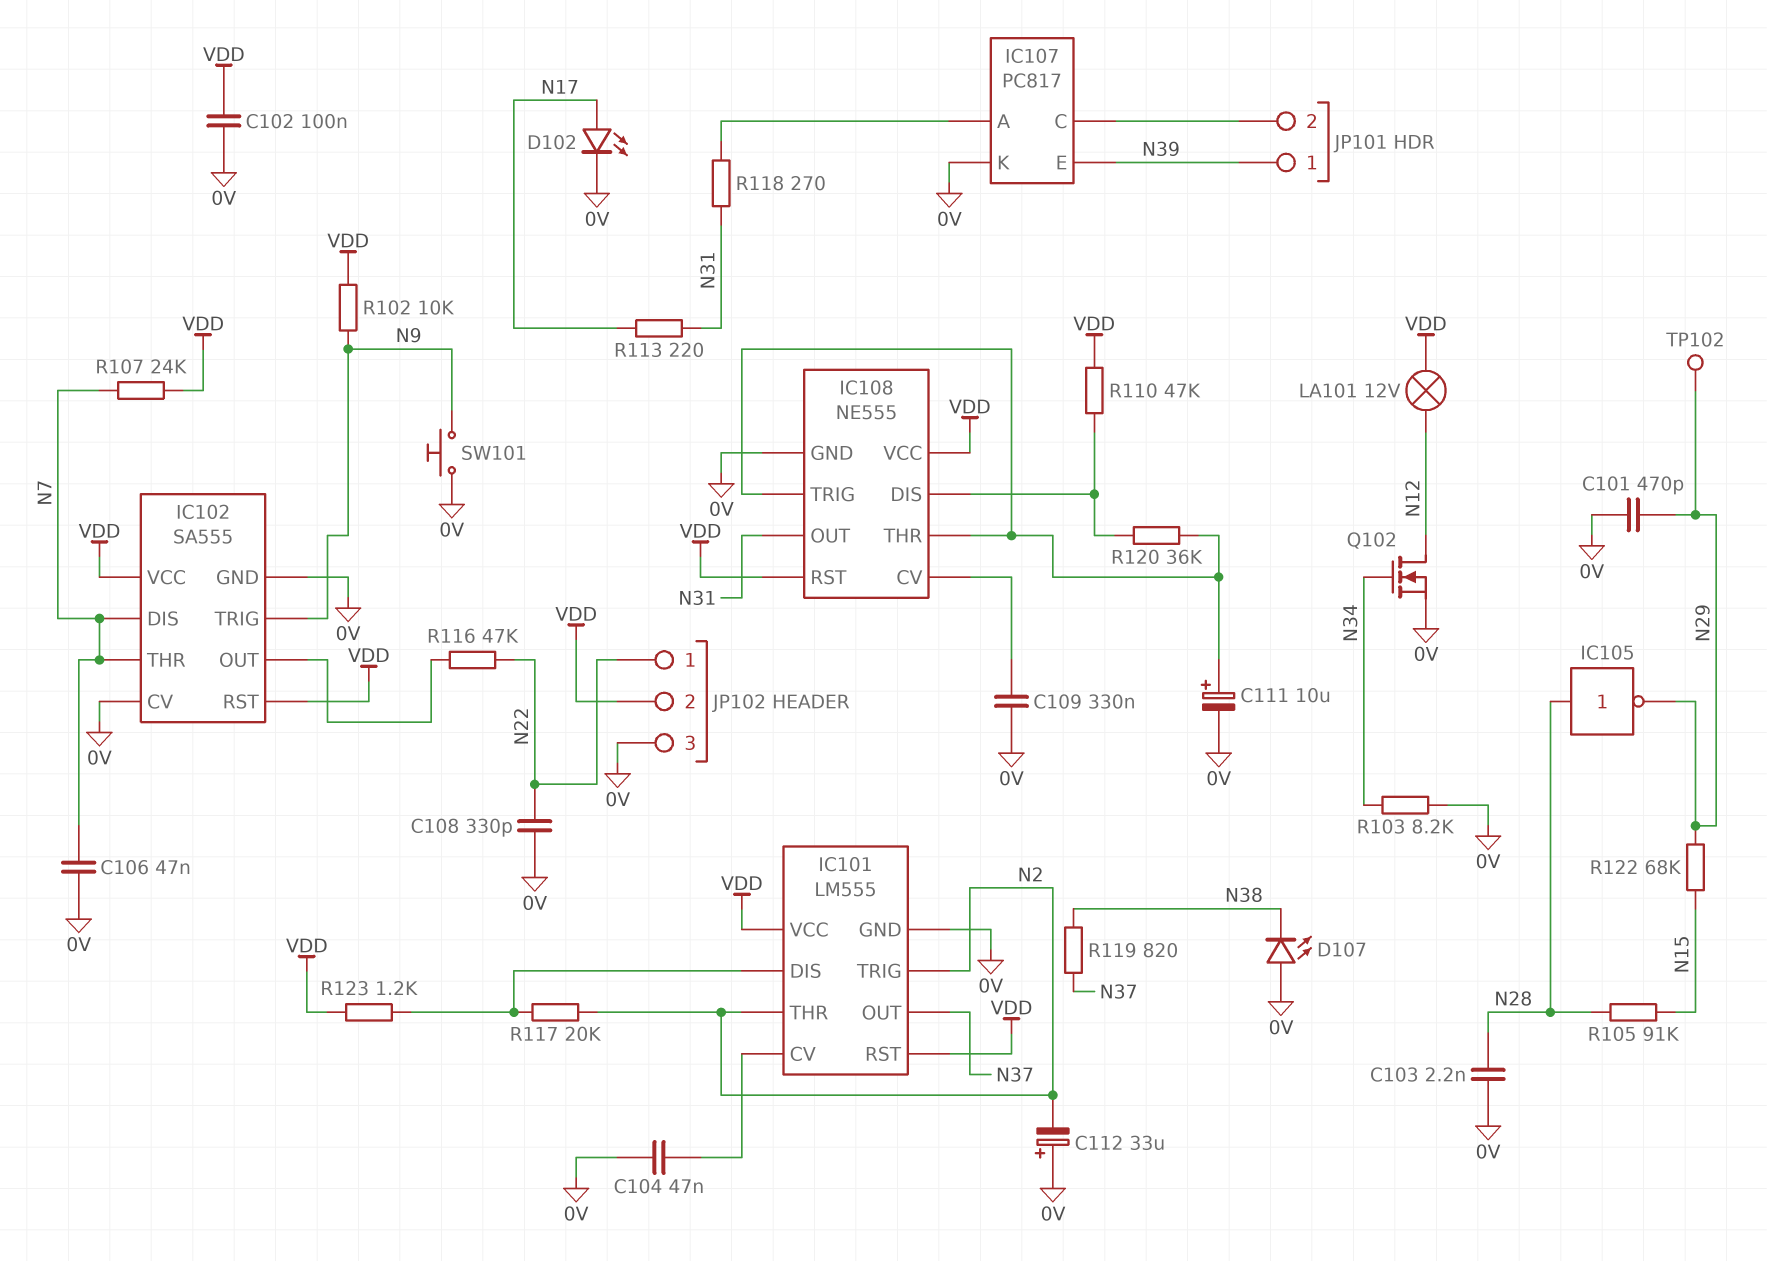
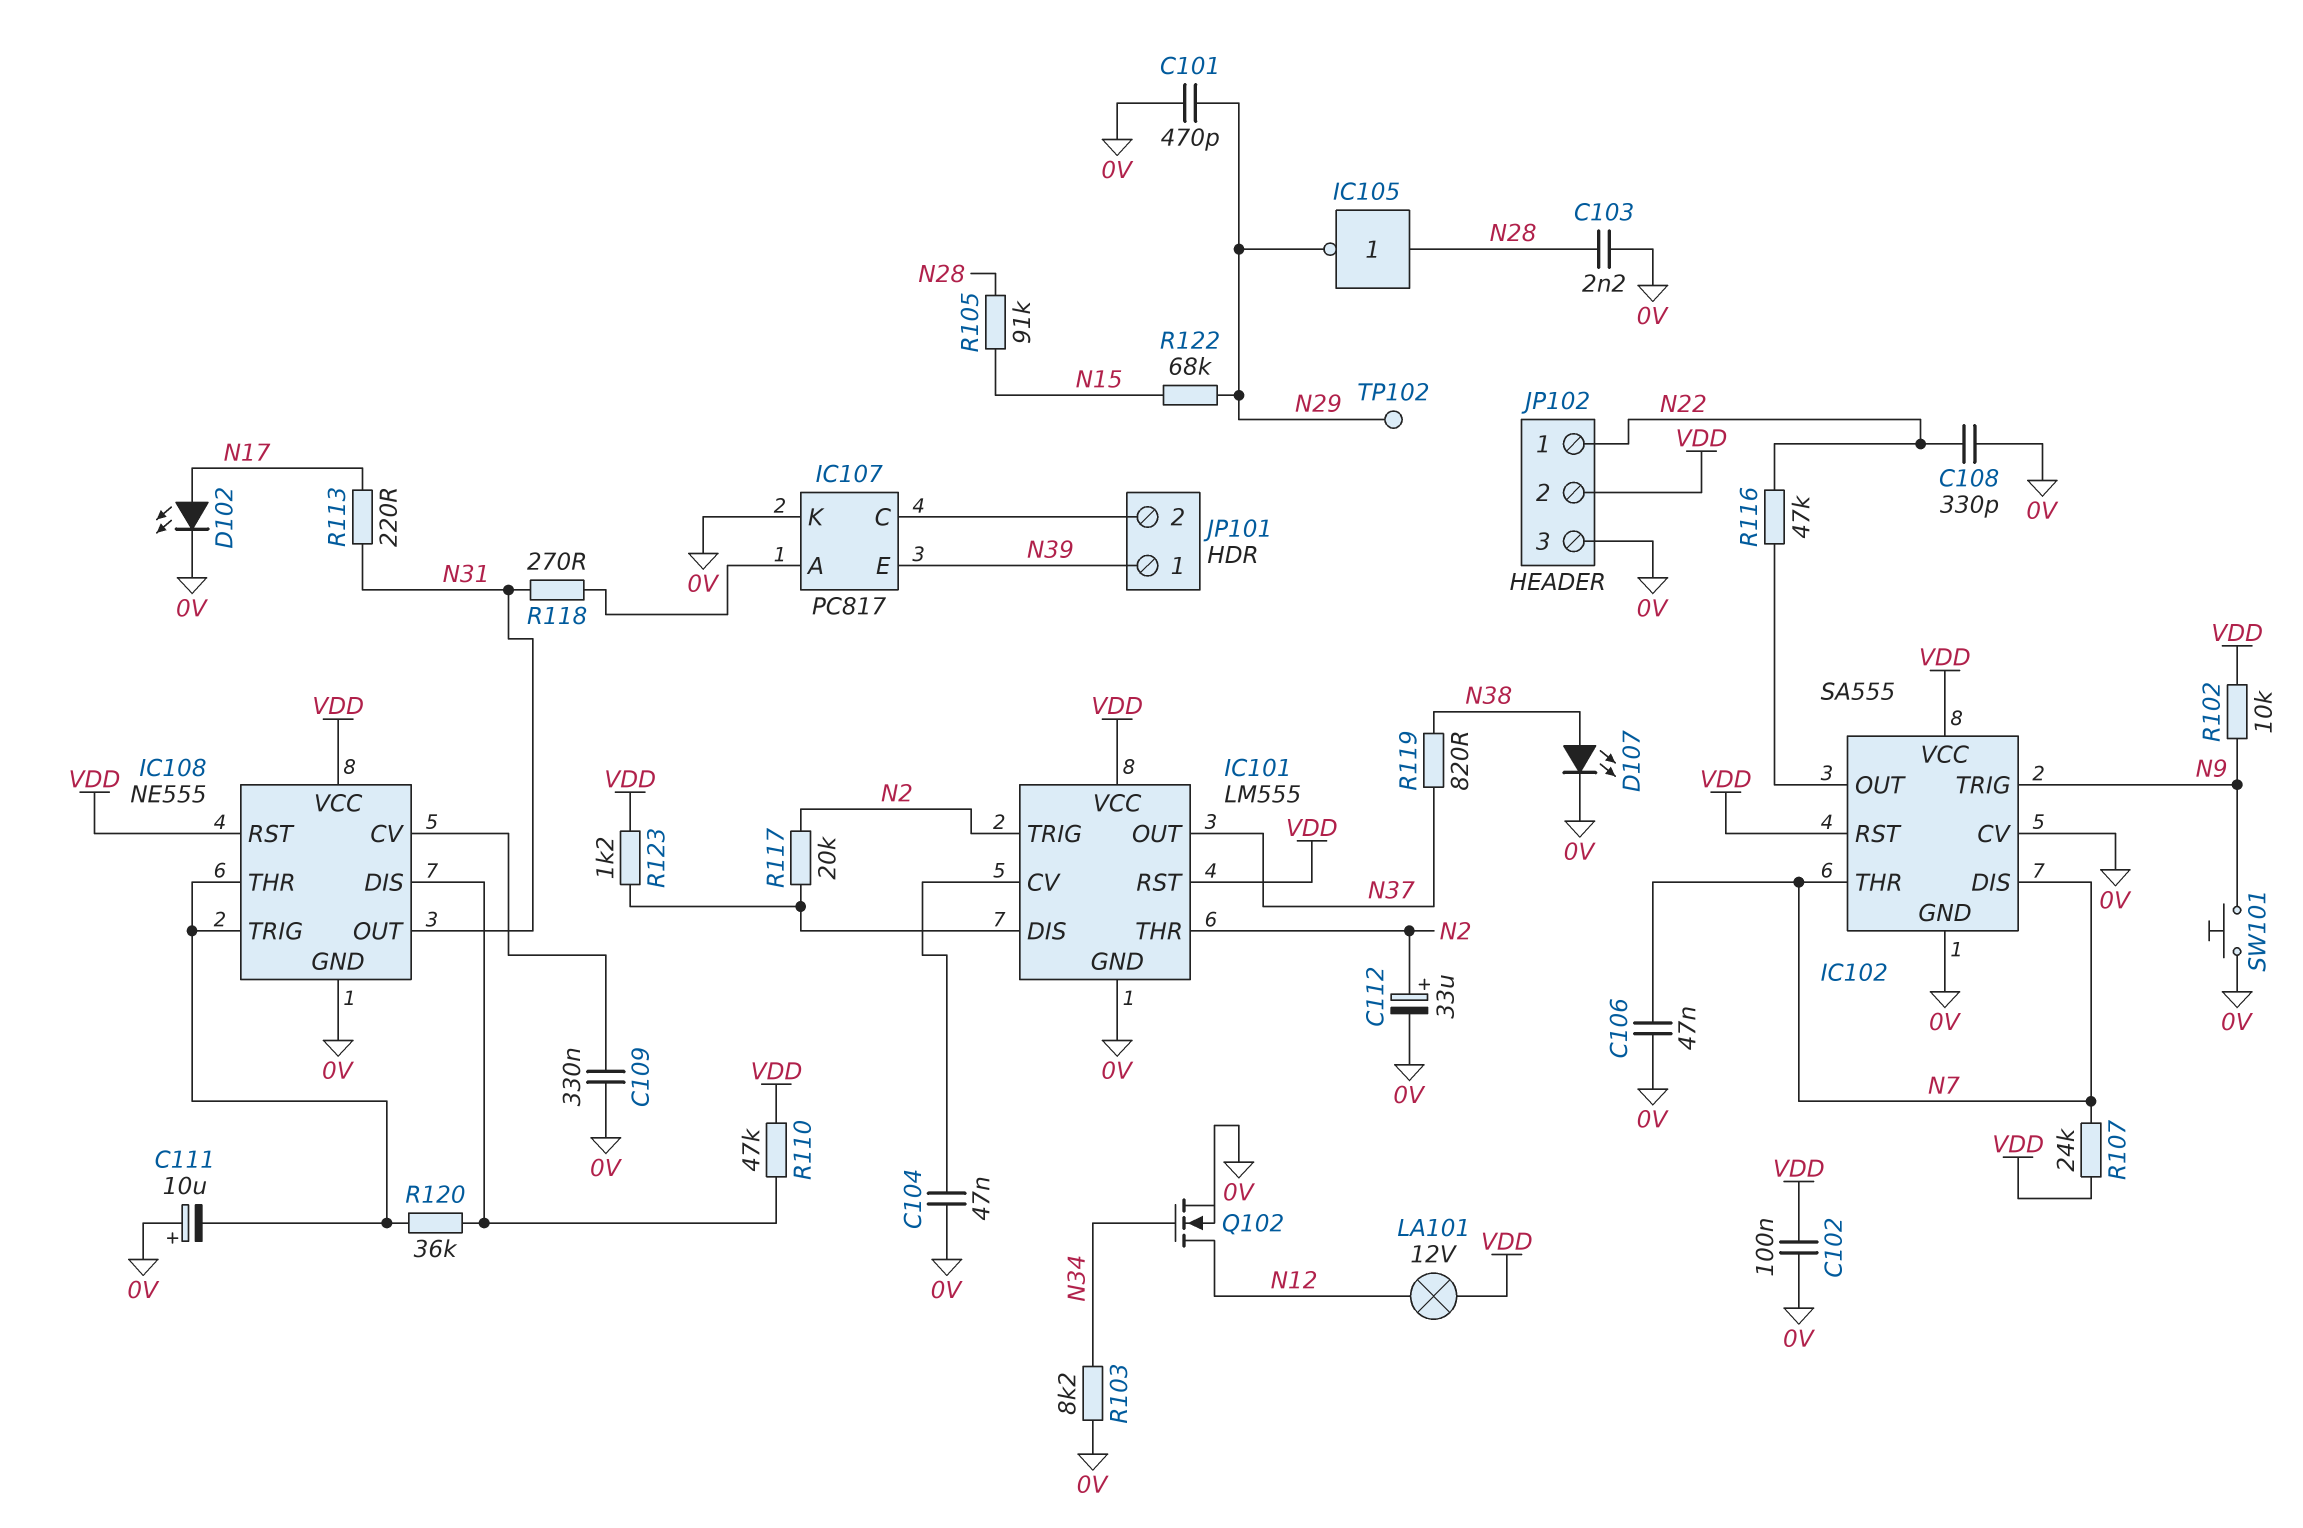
C111: 10uF (plus IC108/THR, minus 0V) -> 10uF (plus 0V, minus IC108/THR)
C112: 33uF (plus 0V, minus N2) -> 33uF (plus N2, minus 0V)
D107: LED (A 0V, K N38) -> LED (A N38, K 0V)

